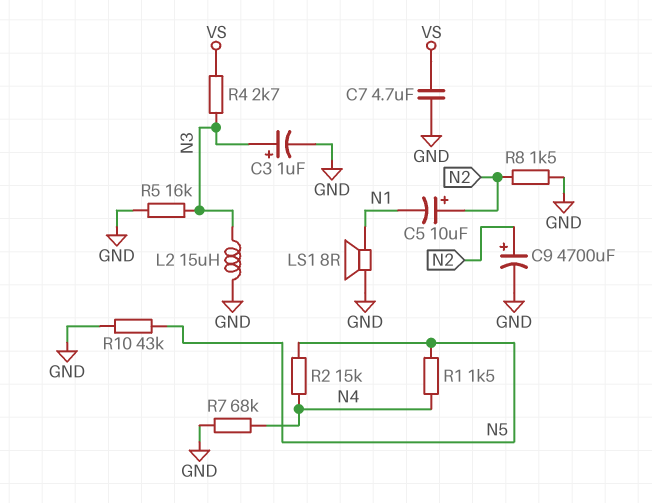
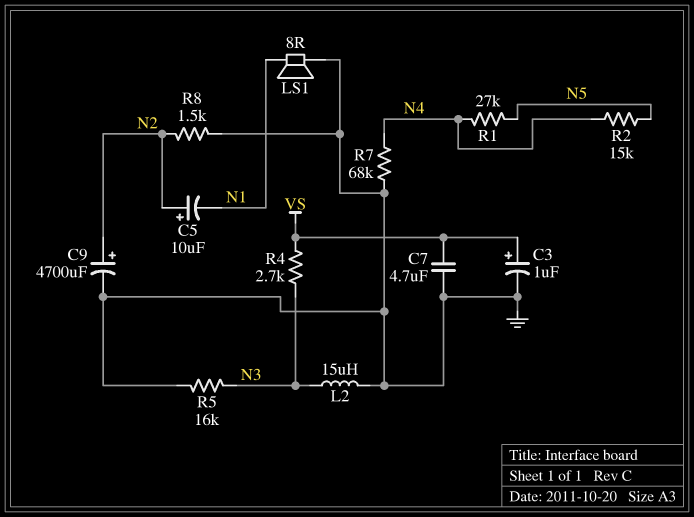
C3: 1uF (plus N3, minus GND) -> 1uF (plus VS, minus GND)
R1: 1.5k (N4, N5) -> 27k (N4, N5)
R10: 43k (GND, N5) -> none

